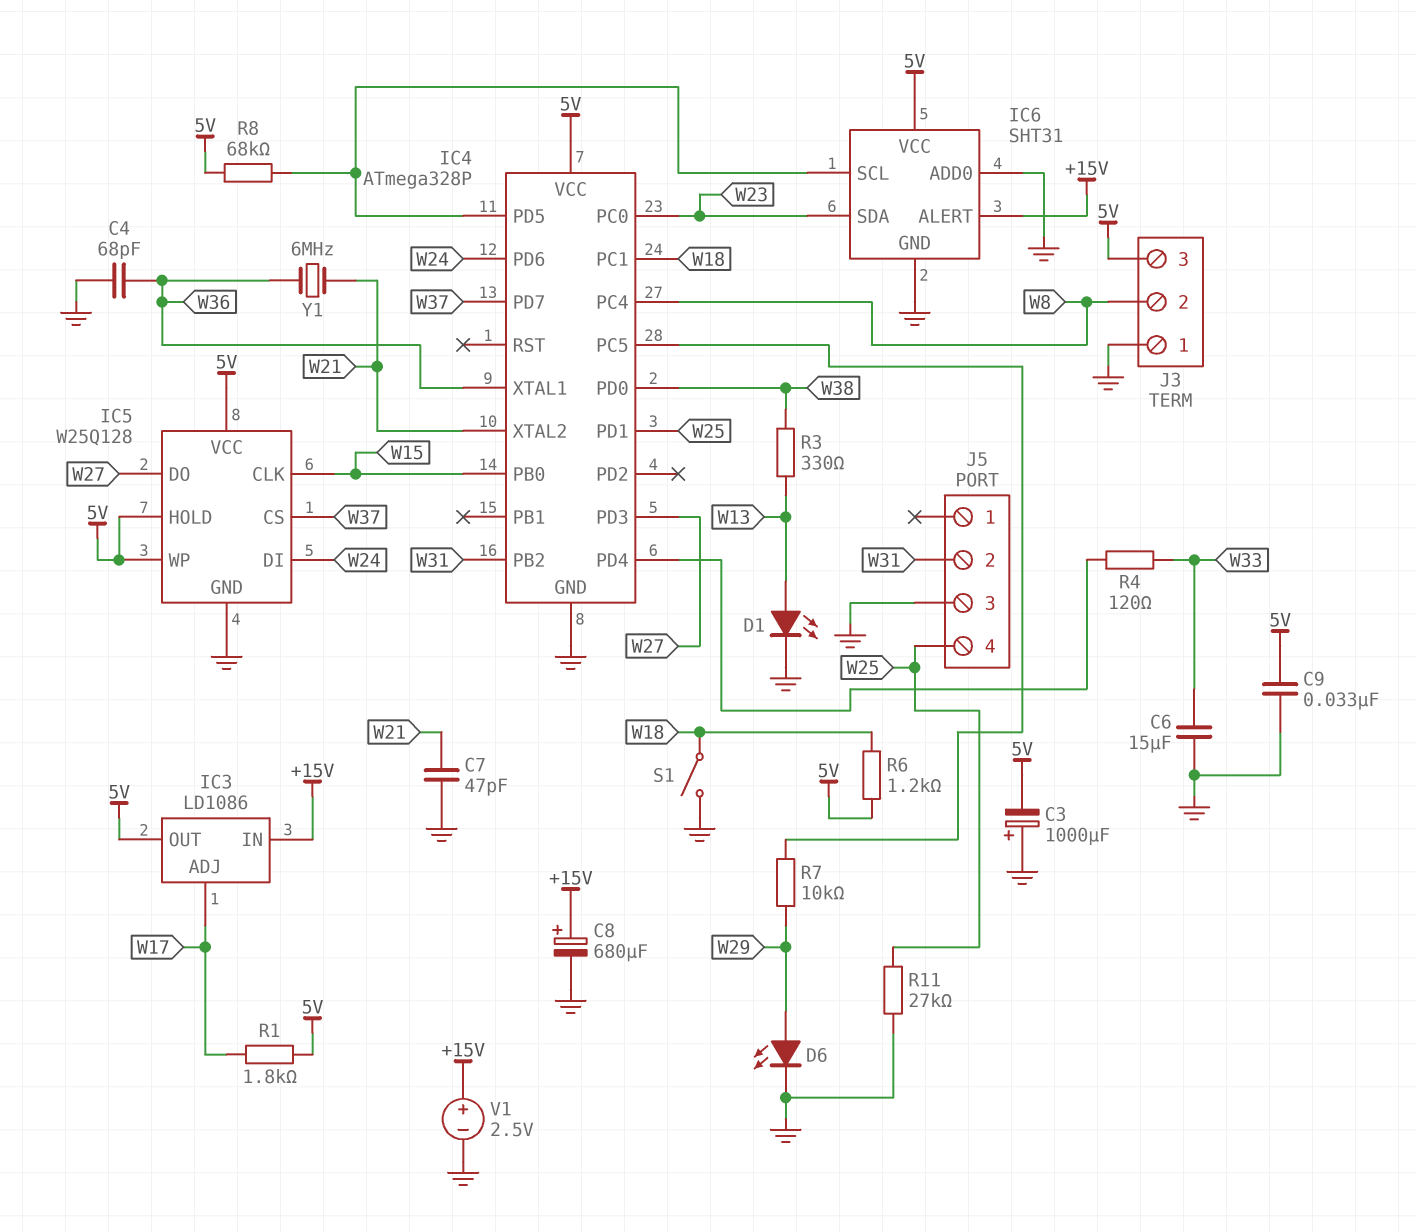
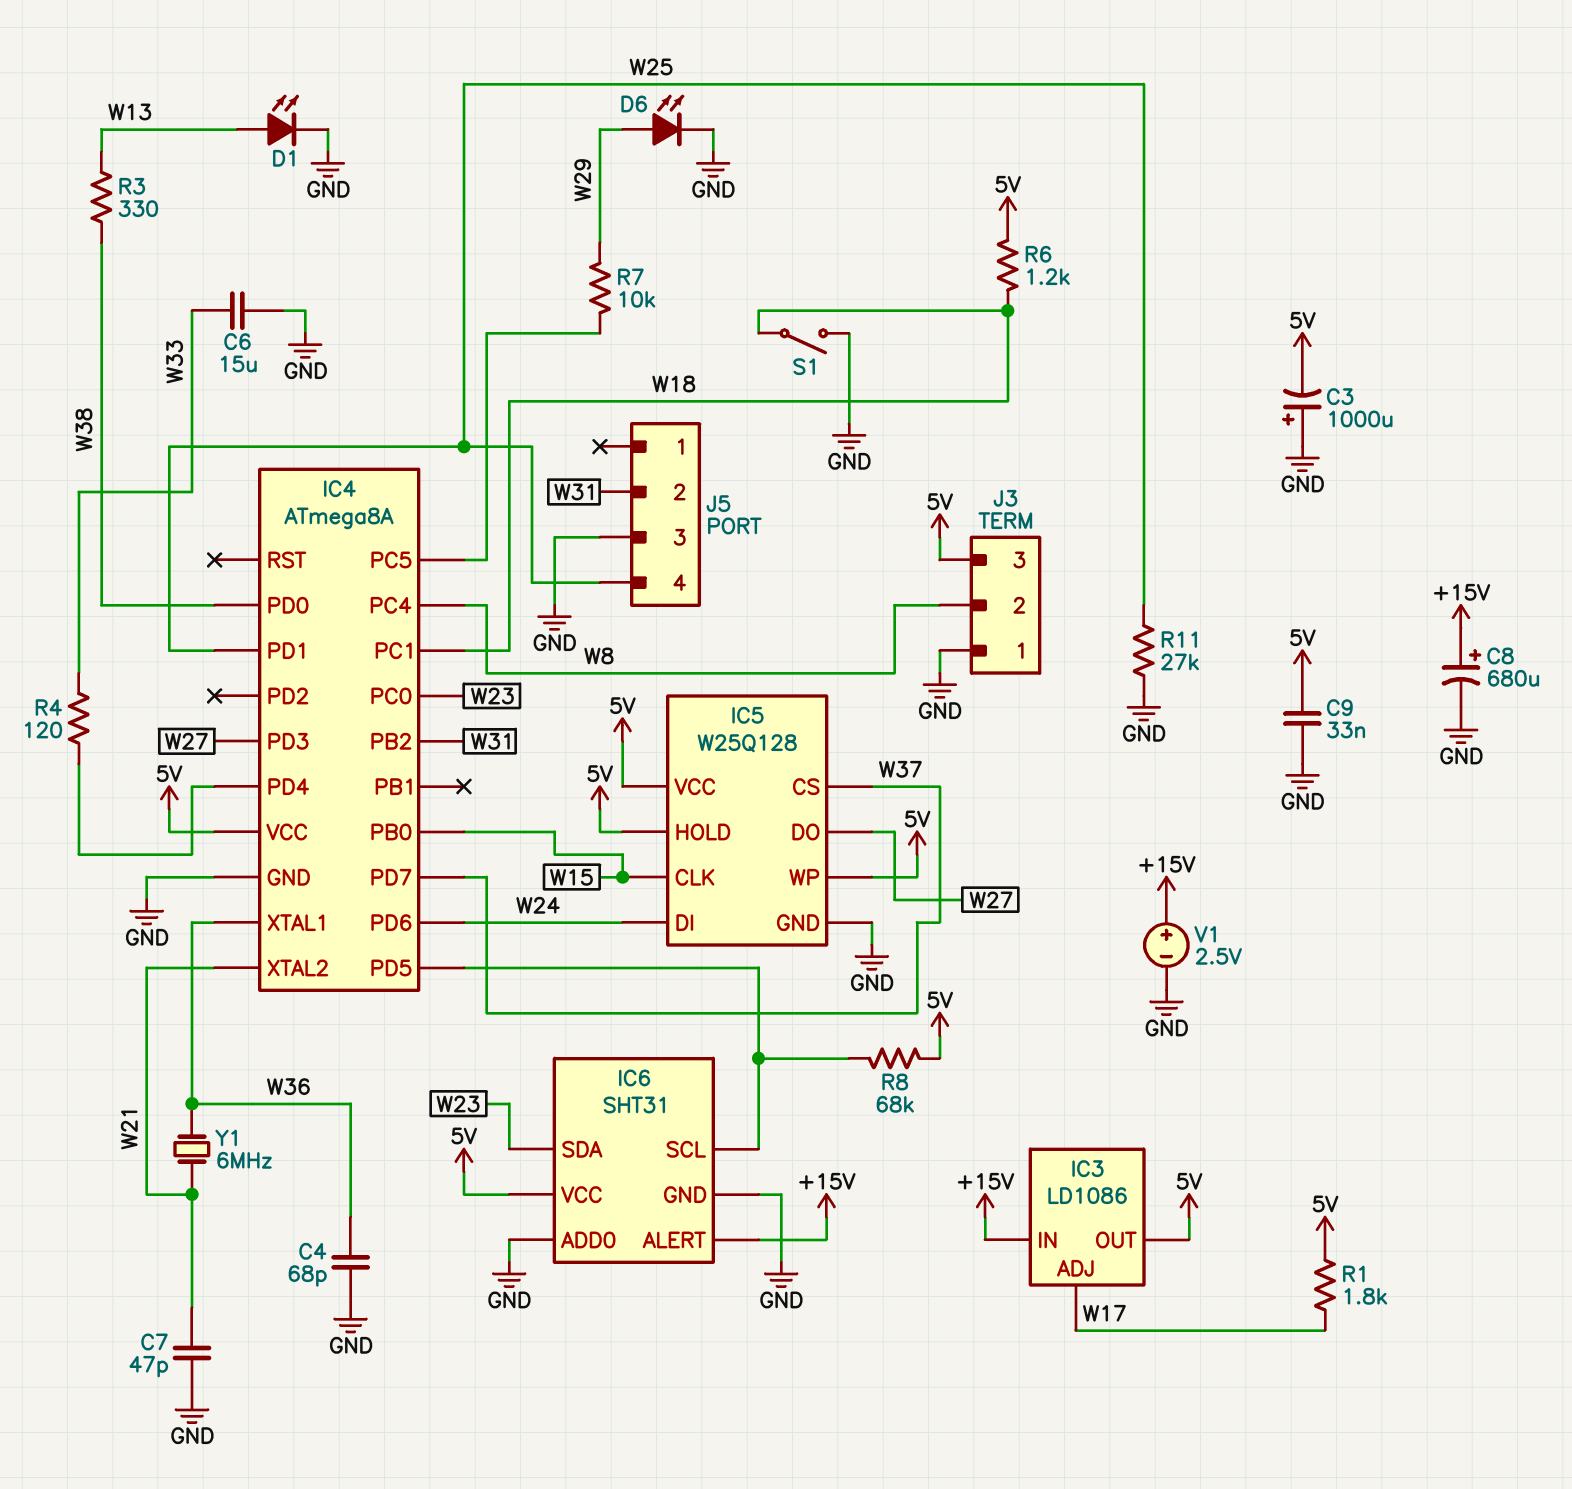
IC4: ATmega328P -> ATmega8A

